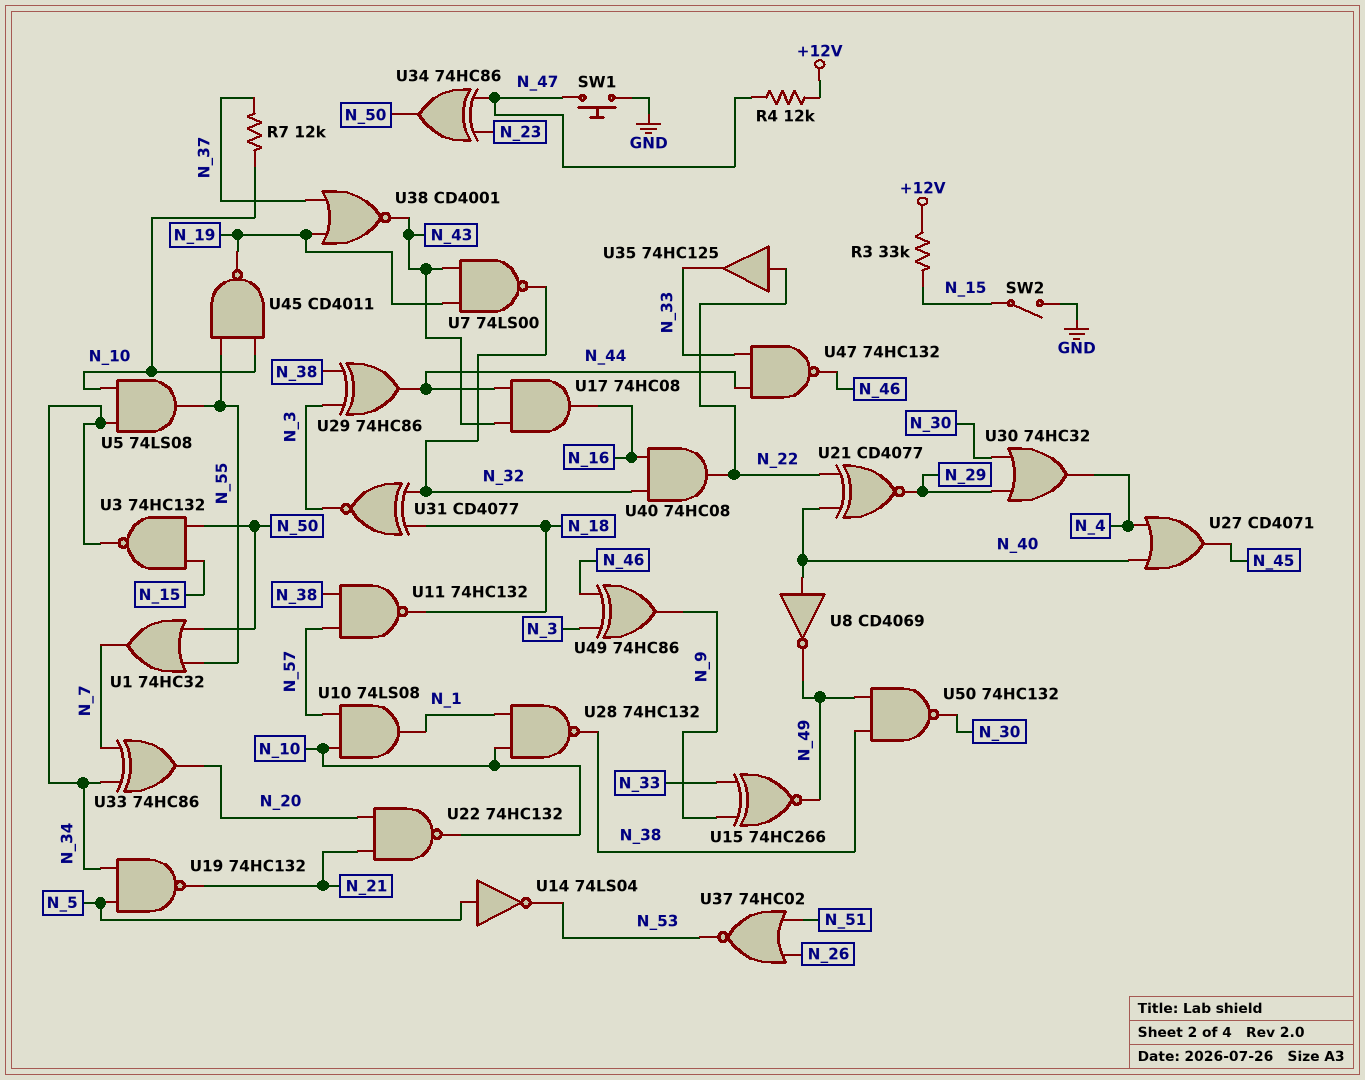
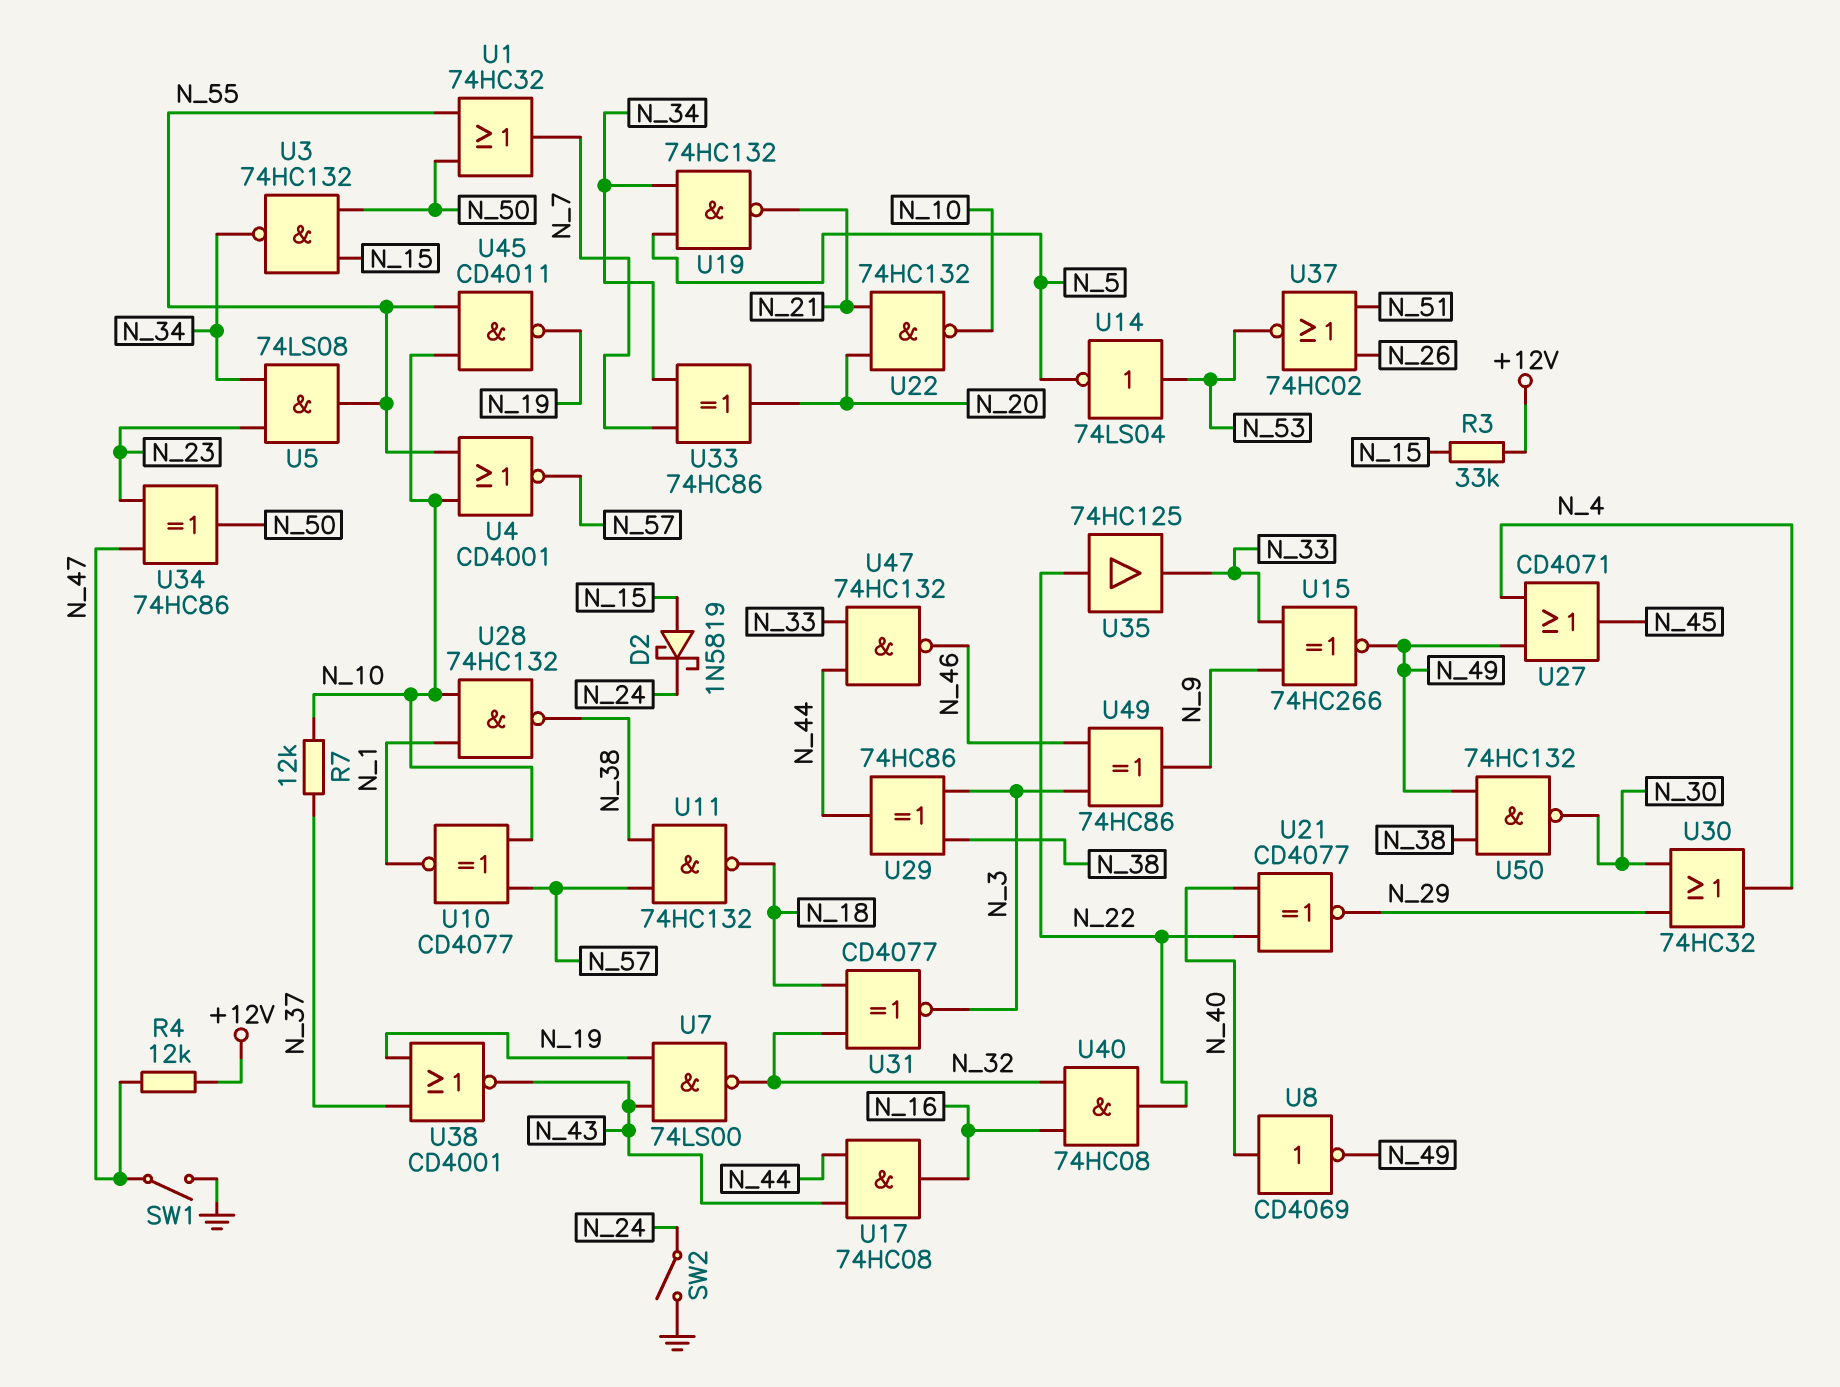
D2: none -> schottky 1N5819 (A N_15, K N_24)
SW1: button (GND, N_47) -> switch (GND, N_47)
SW2: switch (GND, N_15) -> switch (GND, N_24)
U4: none -> NOR CD4001 (in N_10, in N_55, out N_57)
U5: AND 74LS08 (in N_10, in N_34, out N_55) -> AND 74LS08 (in N_23, in N_34, out N_55)
U10: AND 74LS08 (in N_10, in N_57, out N_1) -> XNOR CD4077 (in N_10, in N_57, out N_1)
U14: NOT 74LS04 (in N_5, out N_53) -> NOT 74LS04 (in N_53, out N_5)
U27: OR CD4071 (in N_4, in N_40, out N_45) -> OR CD4071 (in N_4, in N_49, out N_45)

